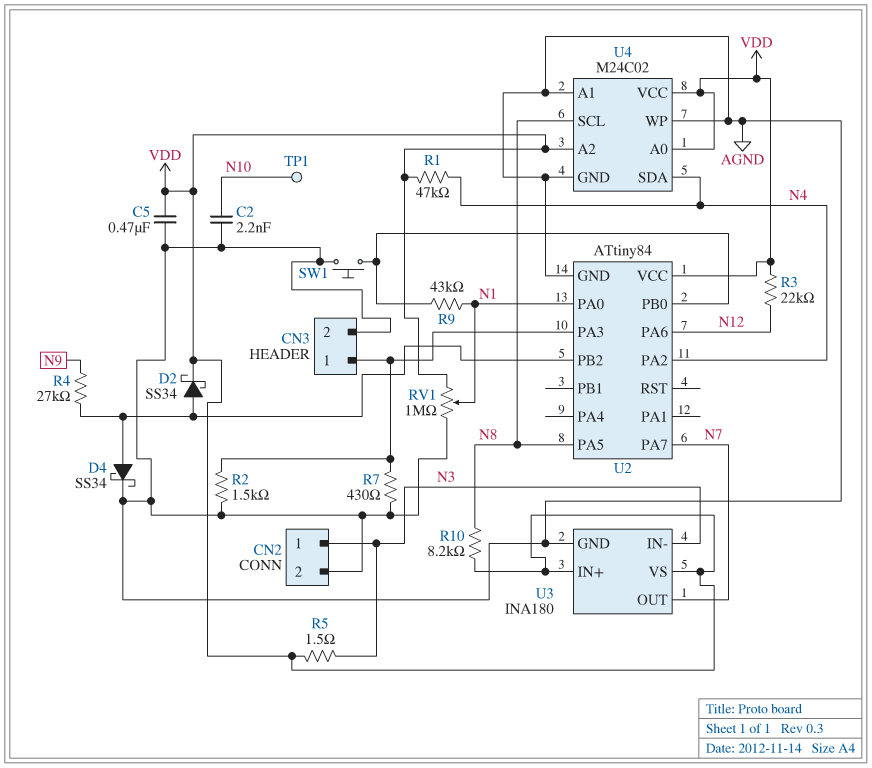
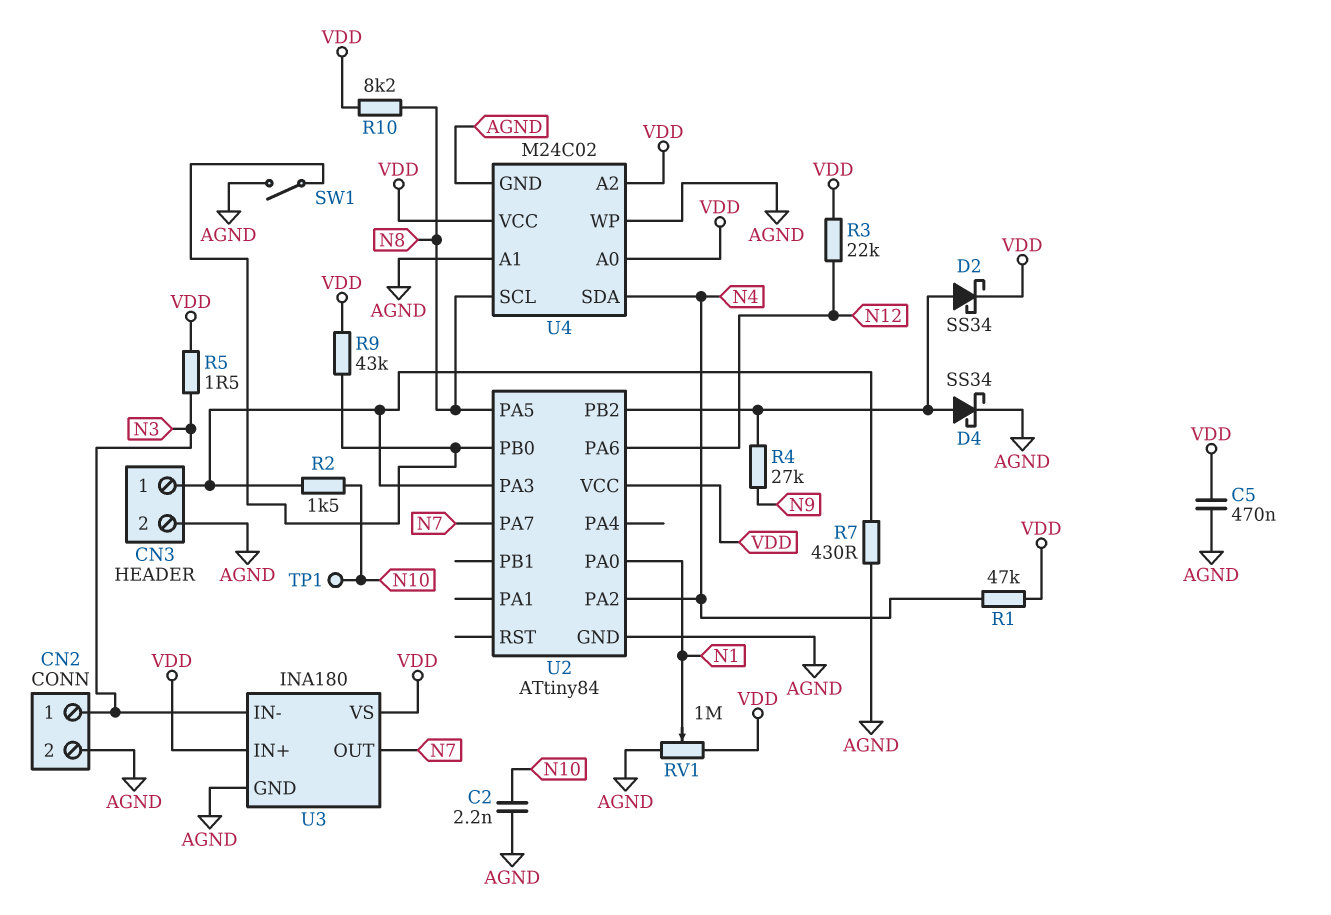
R2: 1.5k (AGND, CN3/1) -> 1.5k (CN3/1, N10)
R9: 43k (N1, U2/PB0) -> 43k (U2/PB0, VDD)
SW1: button (AGND, U2/PB0) -> switch (AGND, U2/PB0)

